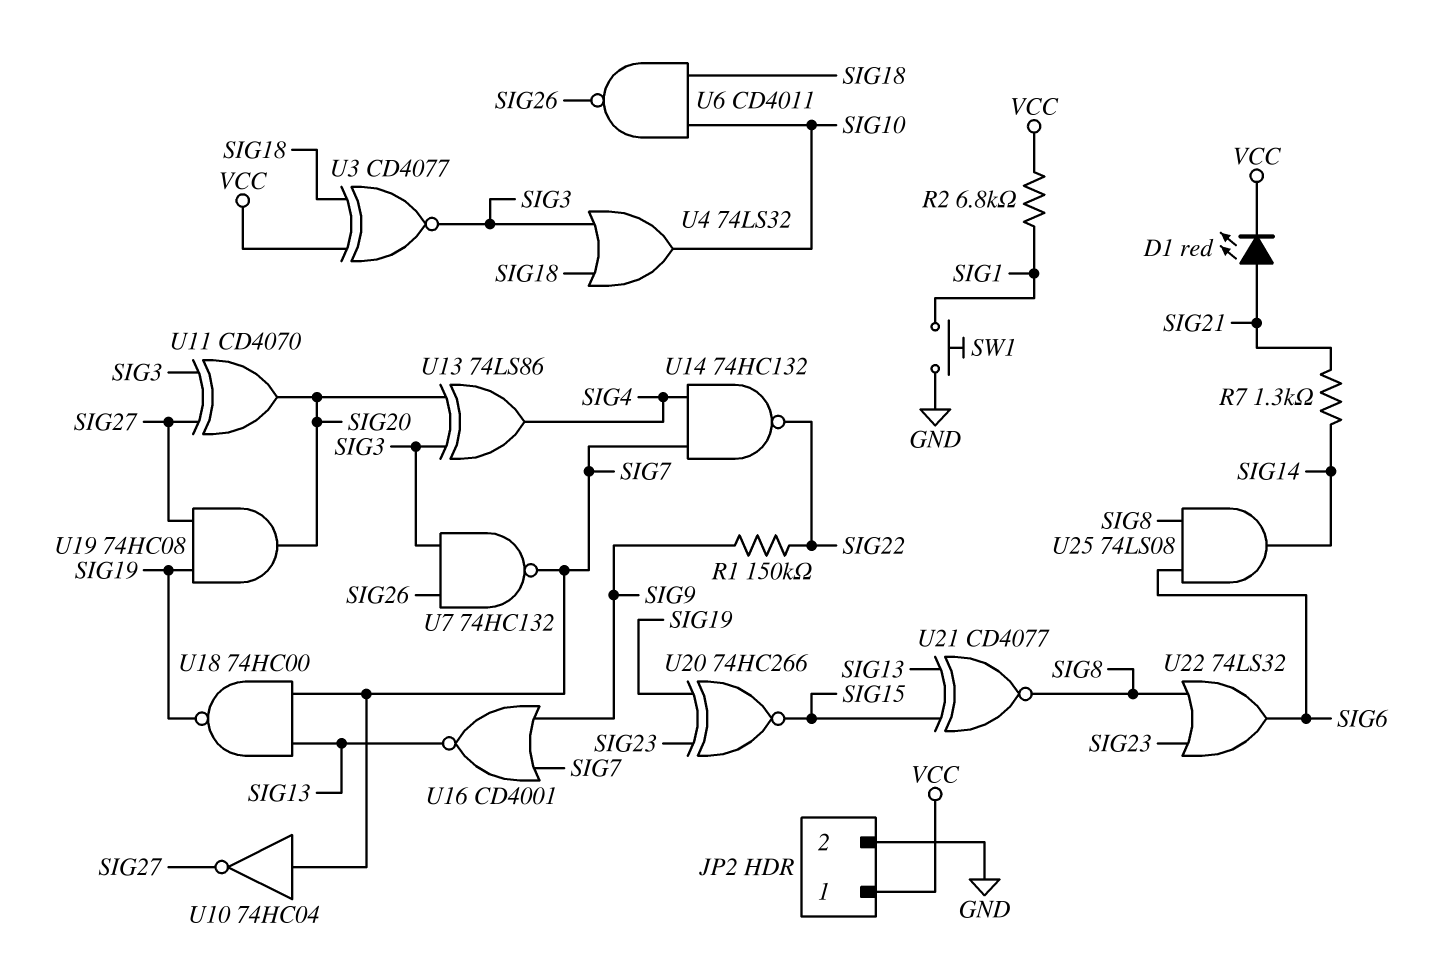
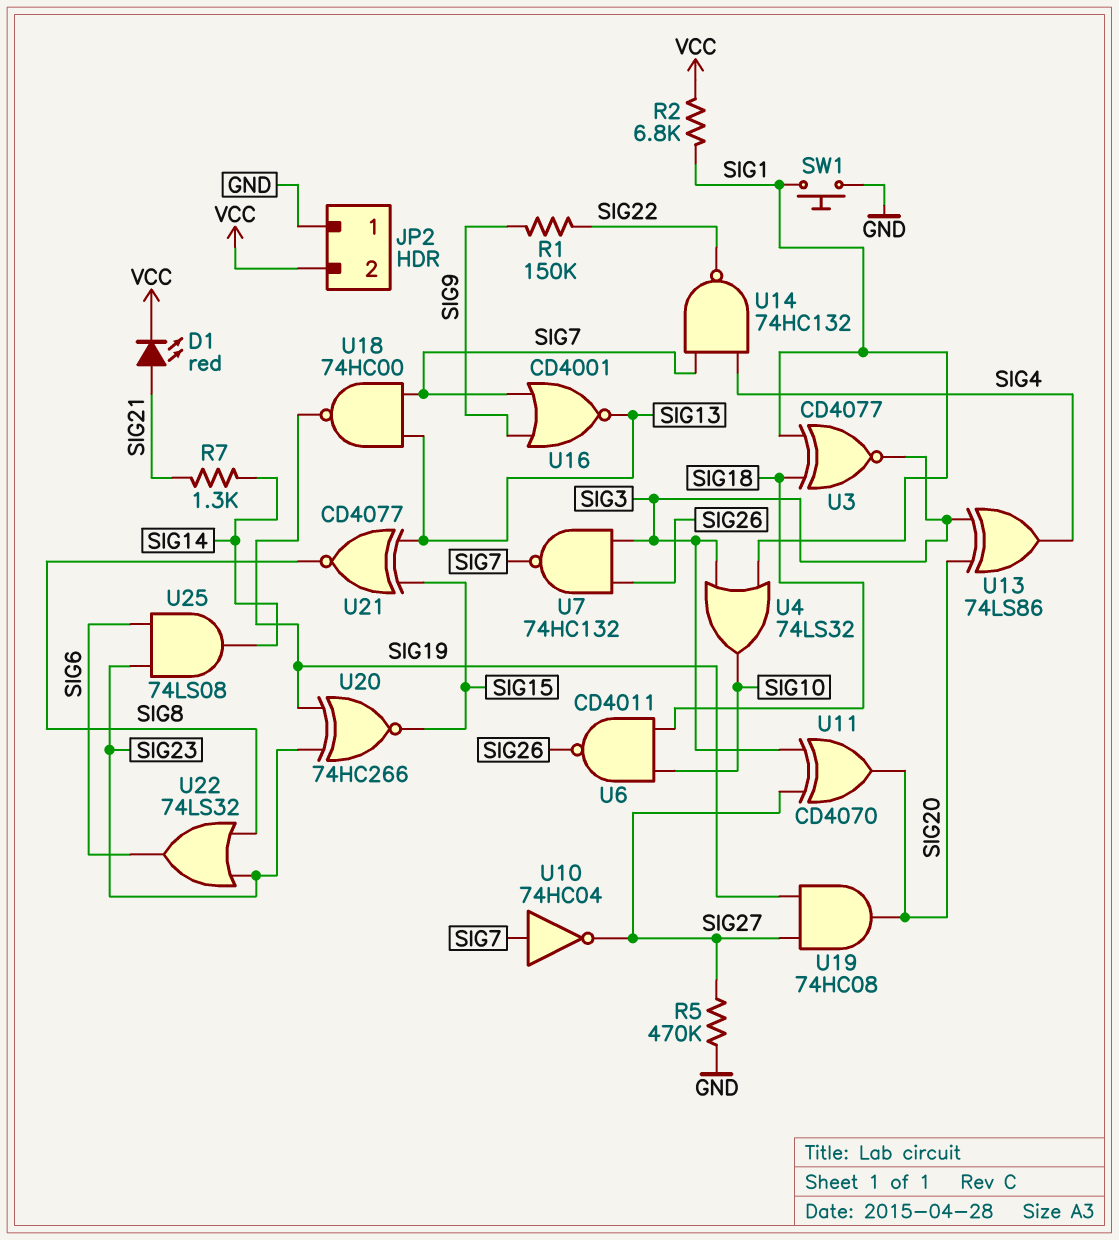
JP2 pin 1: VCC -> GND
JP2 pin 2: GND -> VCC
R5: none -> 470k (GND, SIG27)
U3: XNOR CD4077 (in SIG18, in VCC, out SIG3) -> XNOR CD4077 (in SIG1, in SIG18, out SIG3)
U4: OR 74LS32 (in SIG3, in SIG18, out SIG10) -> OR 74LS32 (in SIG1, in SIG3, out SIG10)
U25: AND 74LS08 (in SIG6, in SIG8, out SIG14) -> AND 74LS08 (in SIG6, in SIG23, out SIG14)

